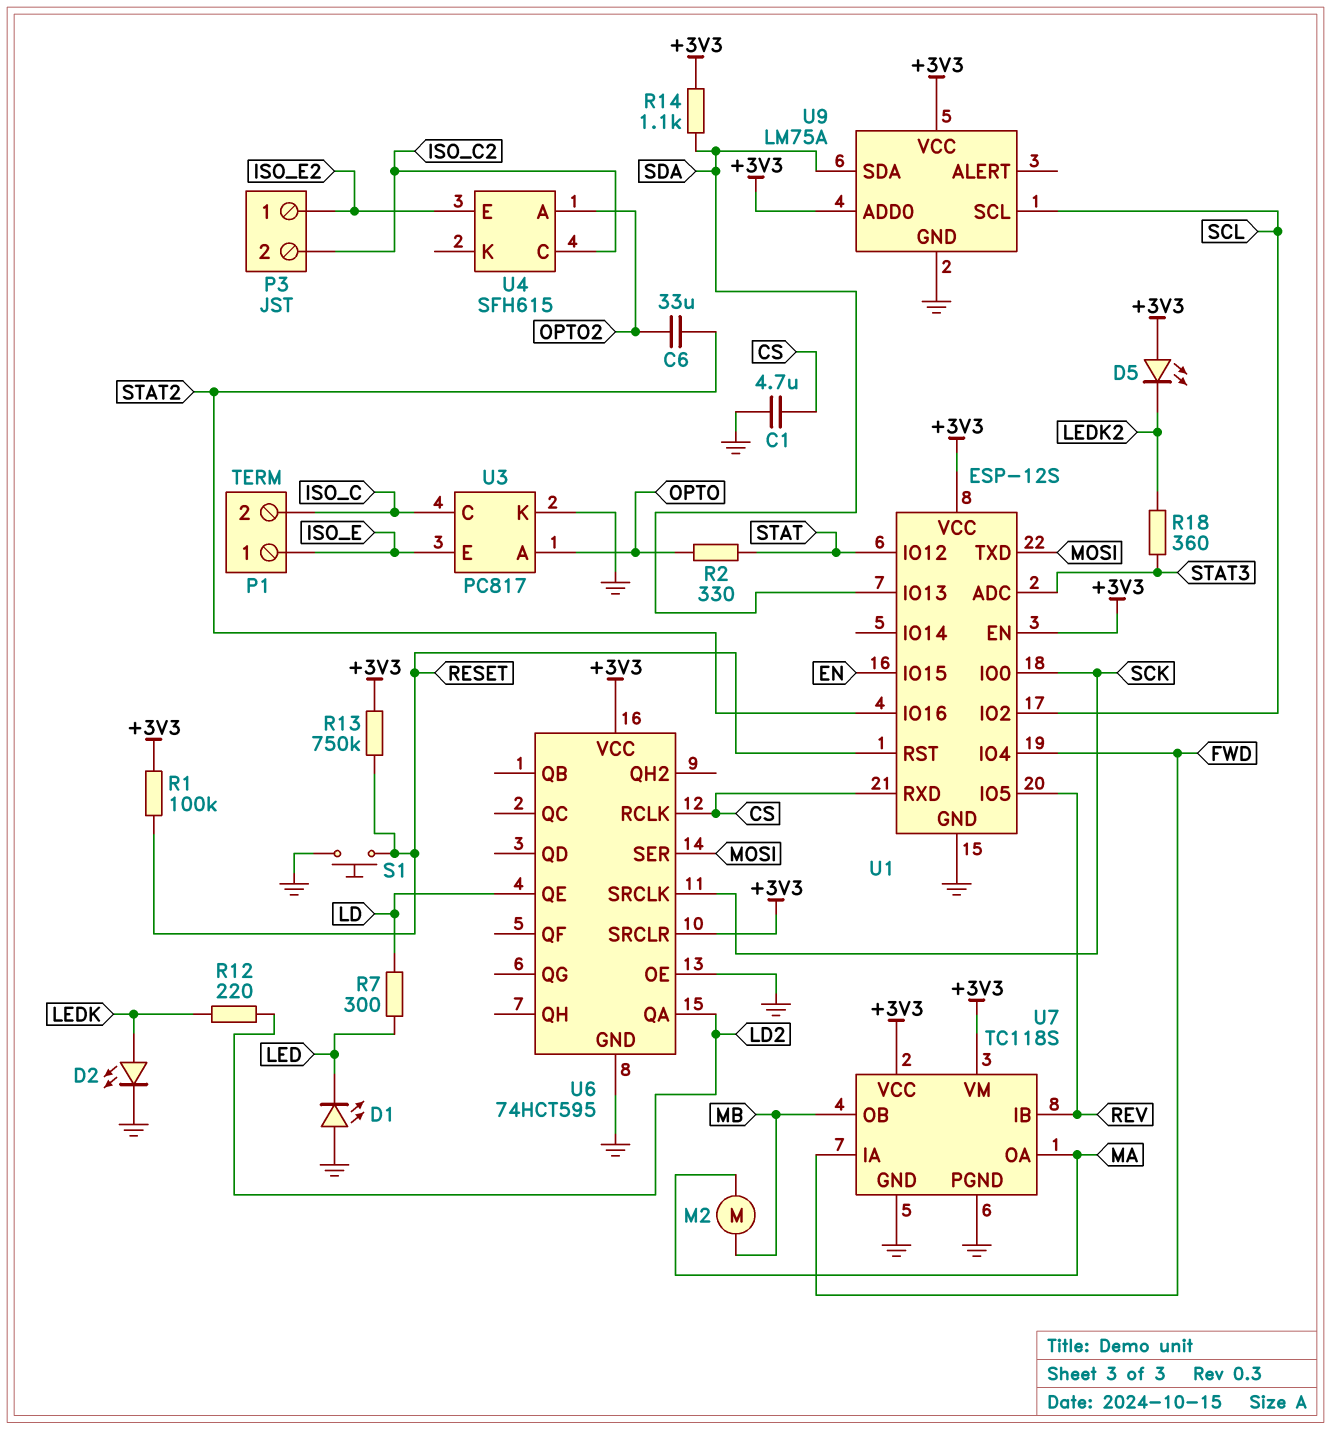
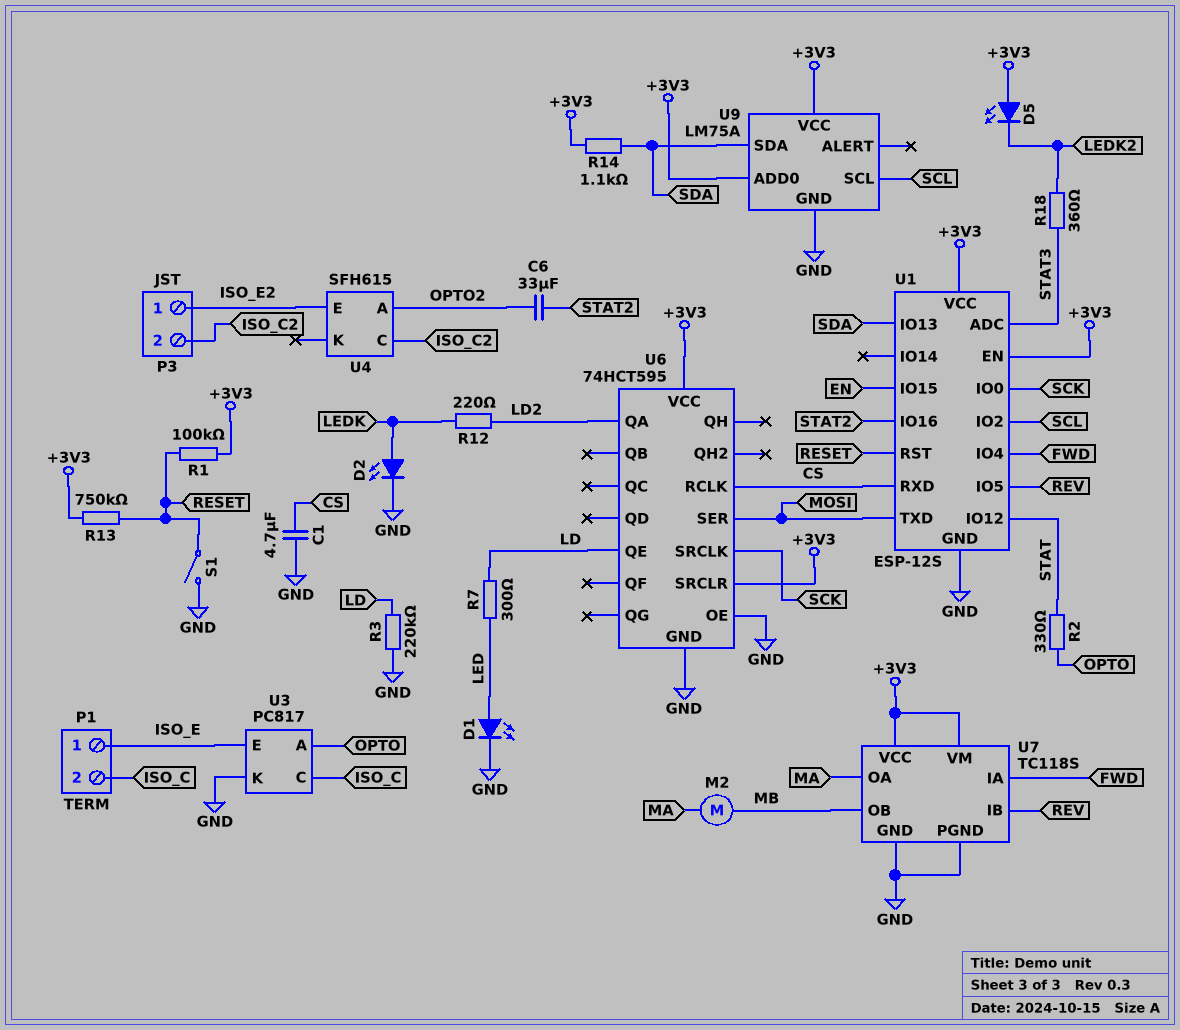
D1: LED (A GND, K LED) -> LED (A LED, K GND)
R3: none -> 220k (GND, LD)
S1: button (GND, RESET) -> switch (GND, RESET)

